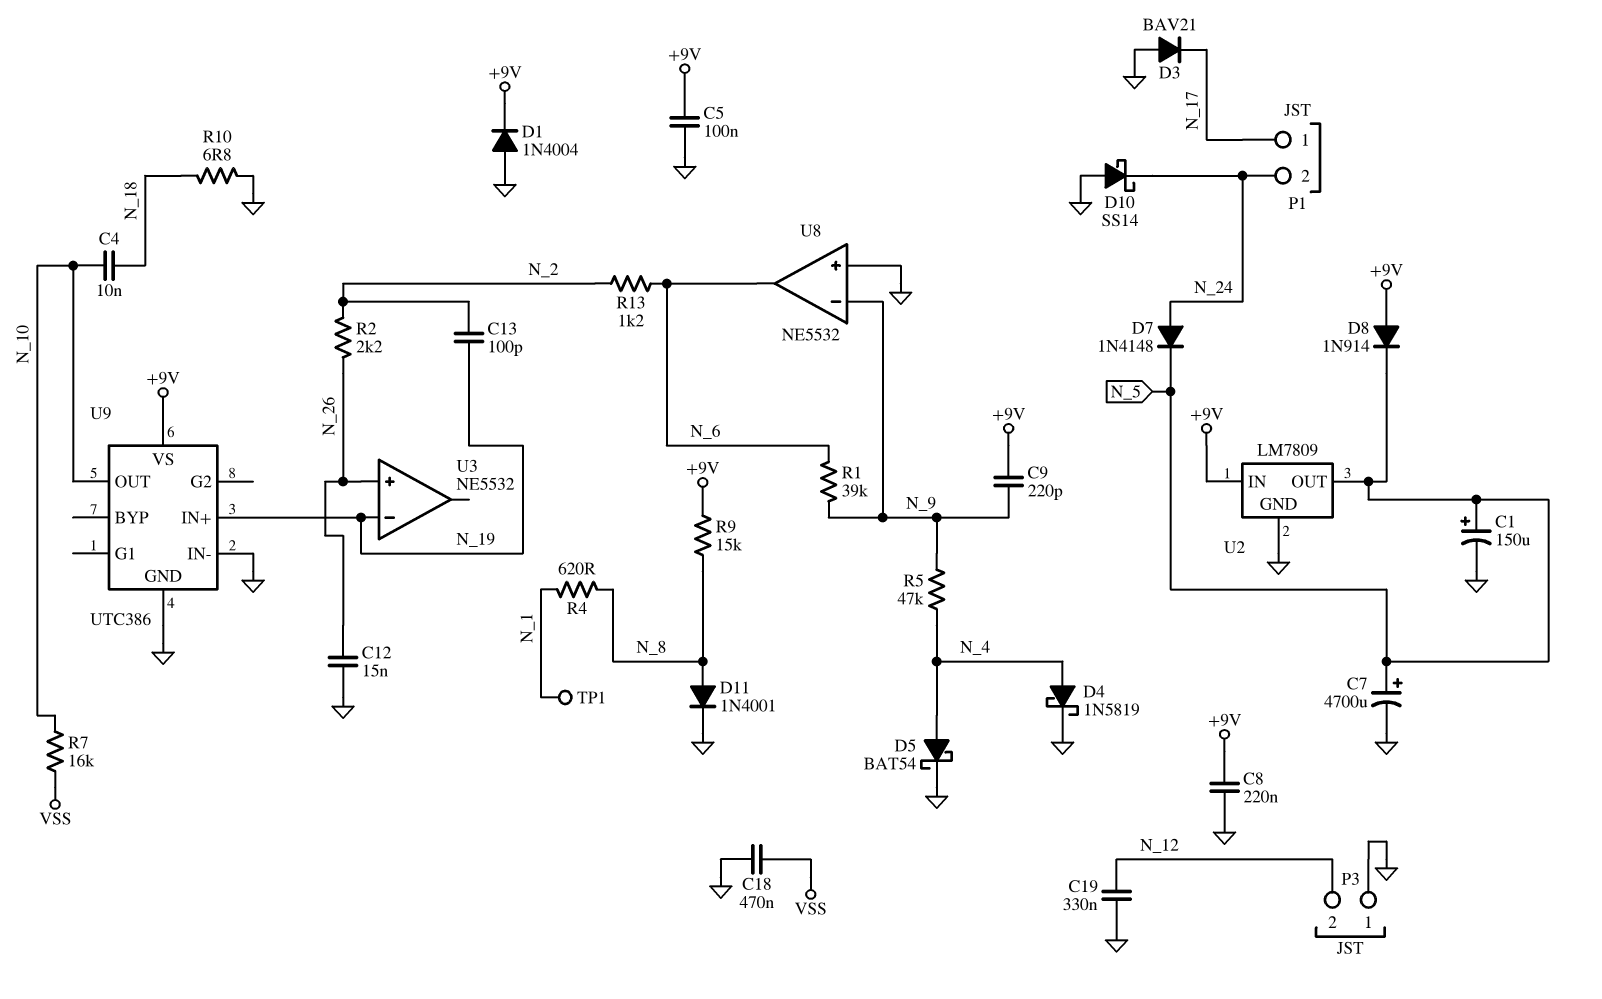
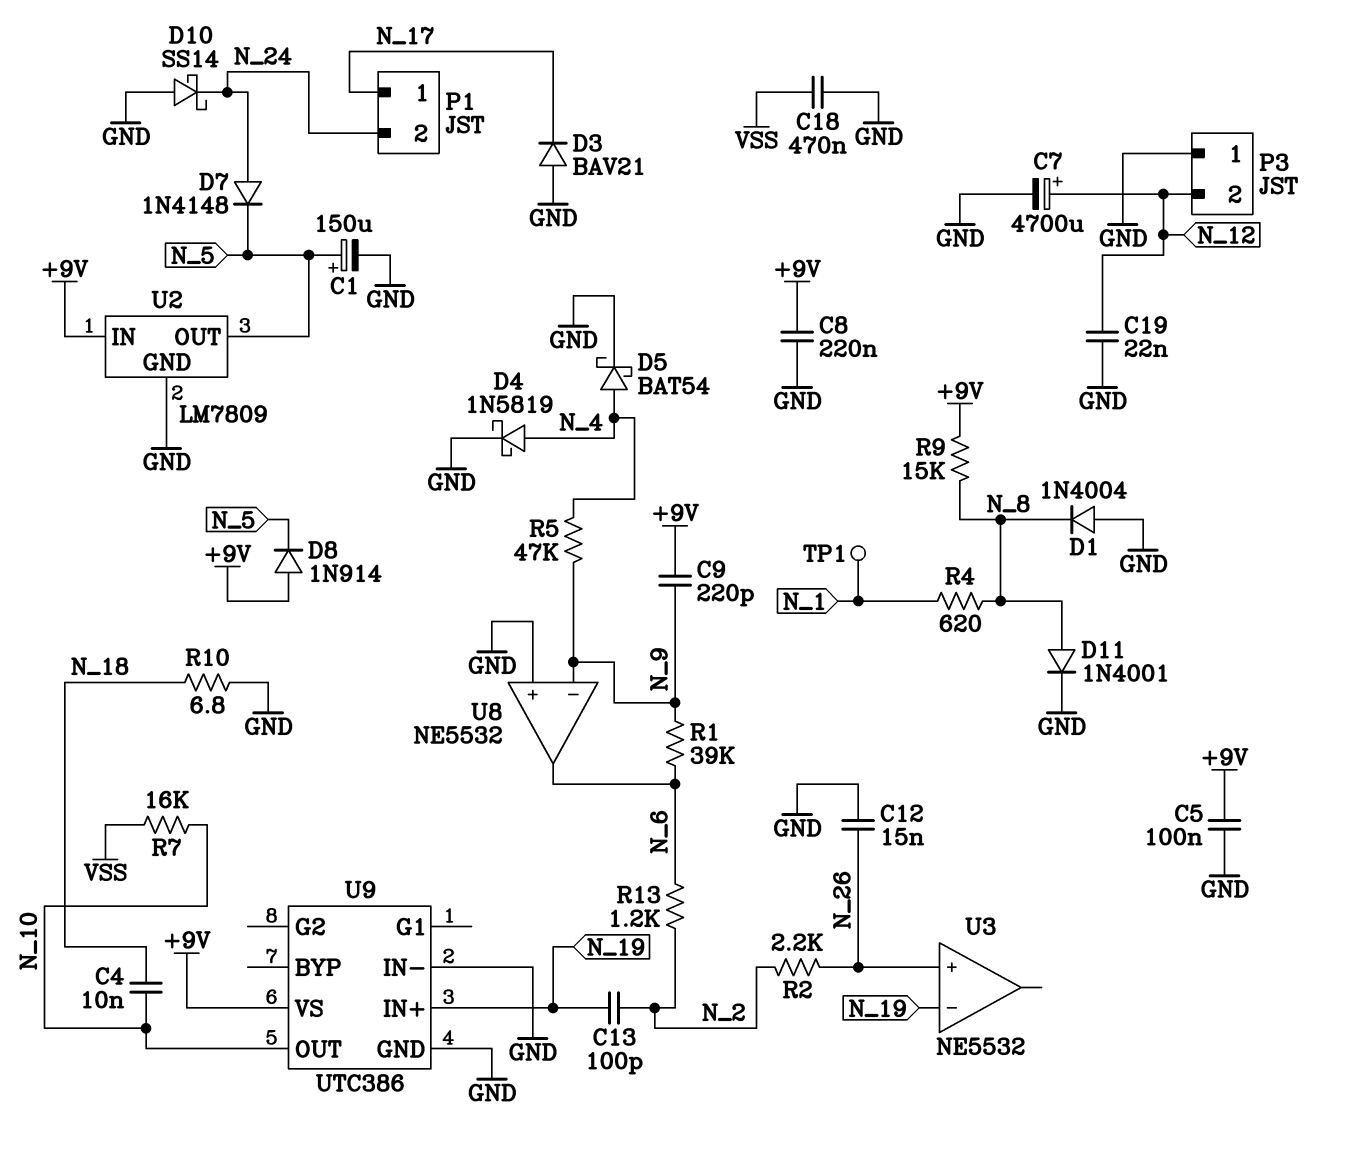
C7: 4700uF (plus N_5, minus GND) -> 4700uF (plus N_12, minus GND)
C19: 330nF (GND, N_12) -> 22nF (GND, N_12)
D1: diode 1N4004 (A GND, K +9V) -> diode 1N4004 (A GND, K N_8)

